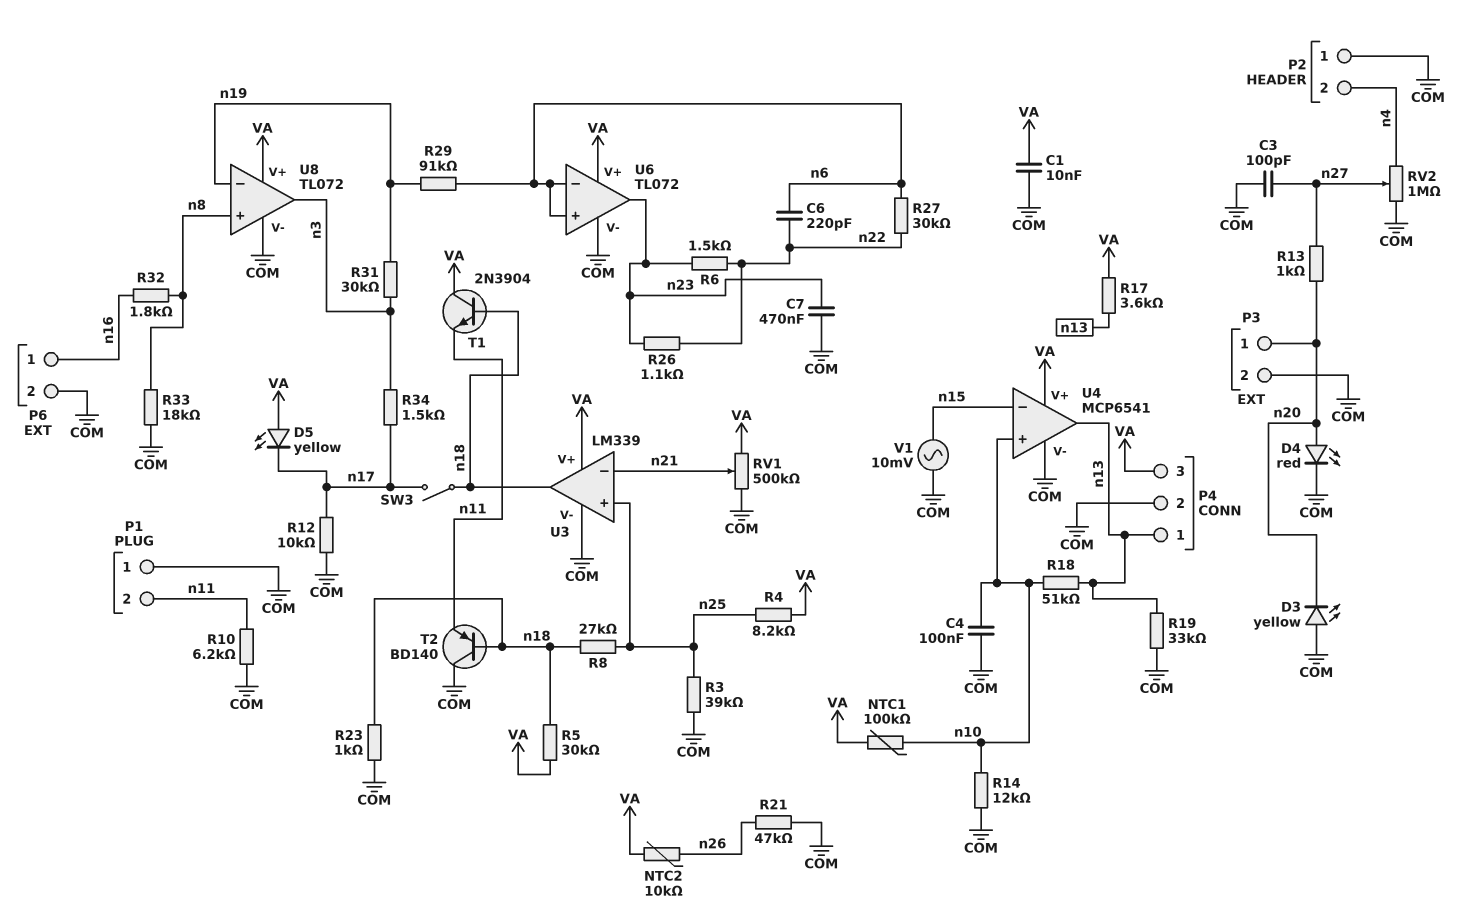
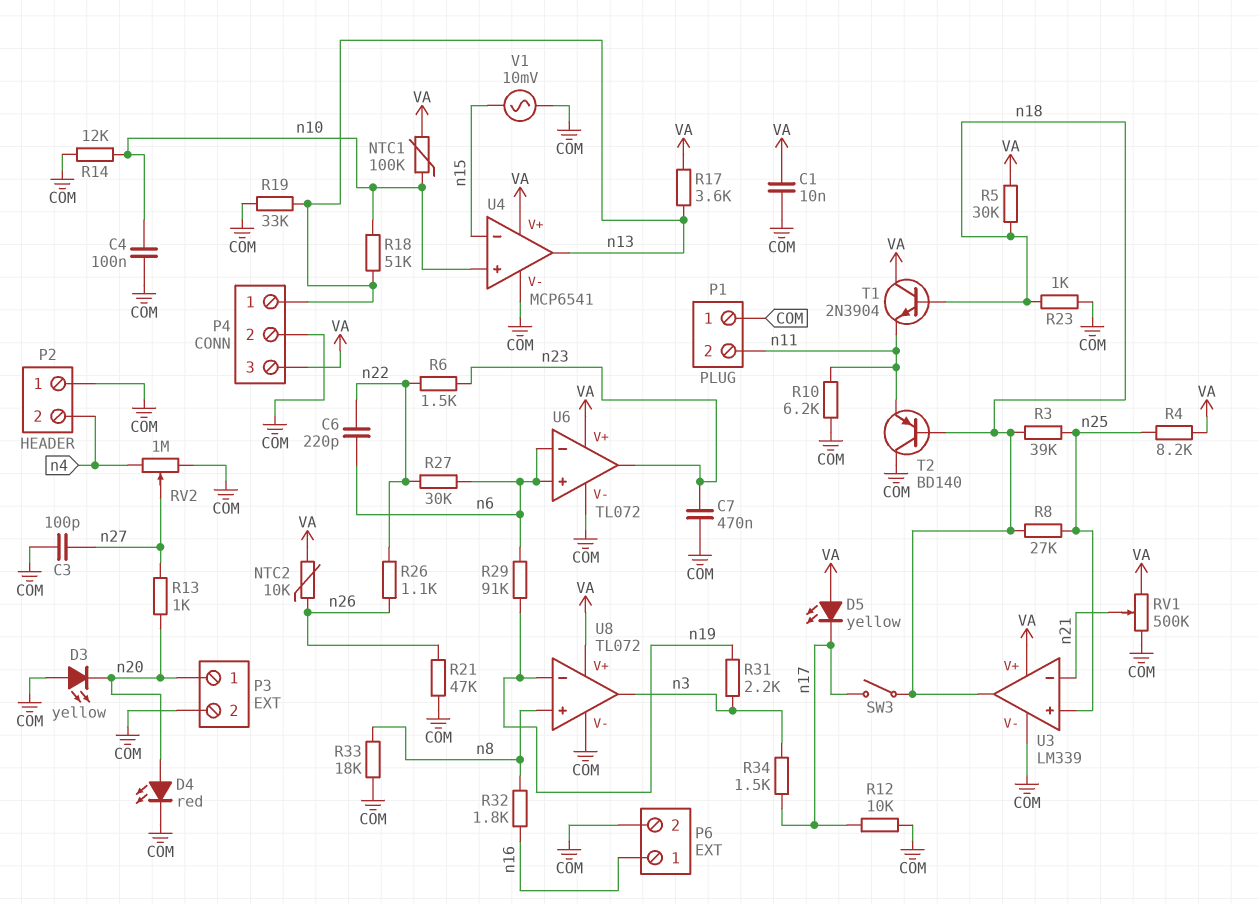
R3: 39k (COM, n25) -> 39k (n18, n25)
R26: 1.1k (n22, n23) -> 1.1k (n22, n26)
R31: 30k (n3, n19) -> 2.2k (n3, n19)

